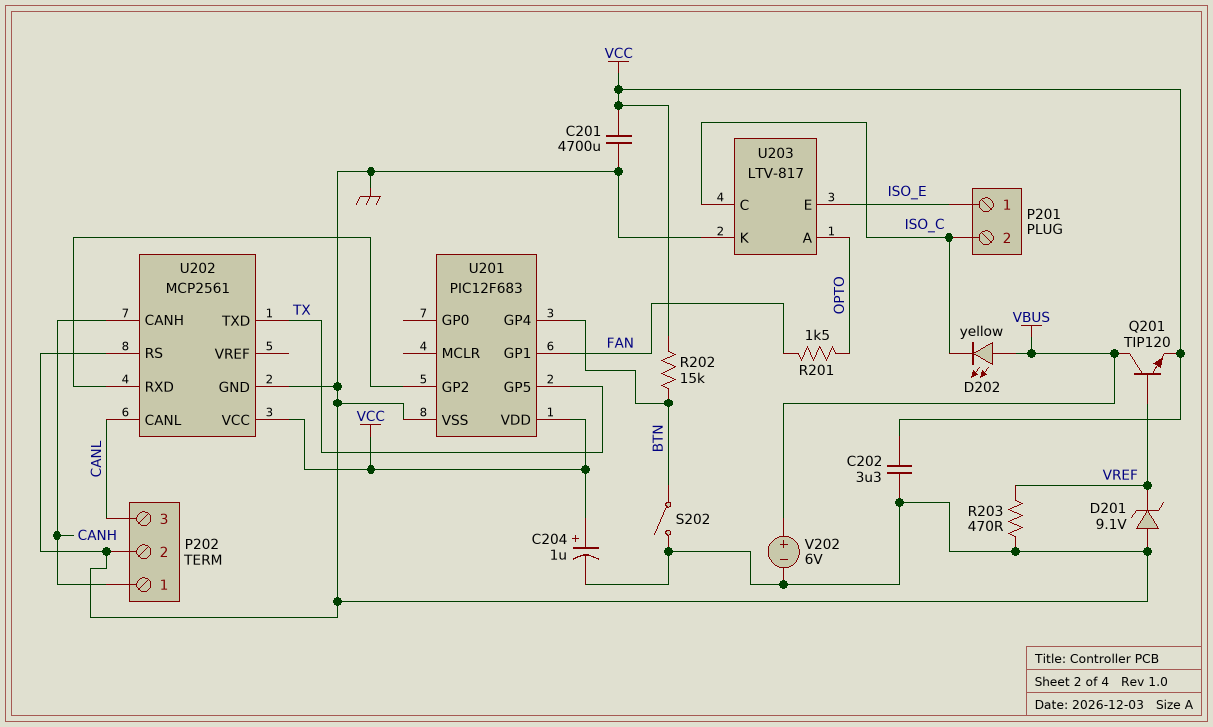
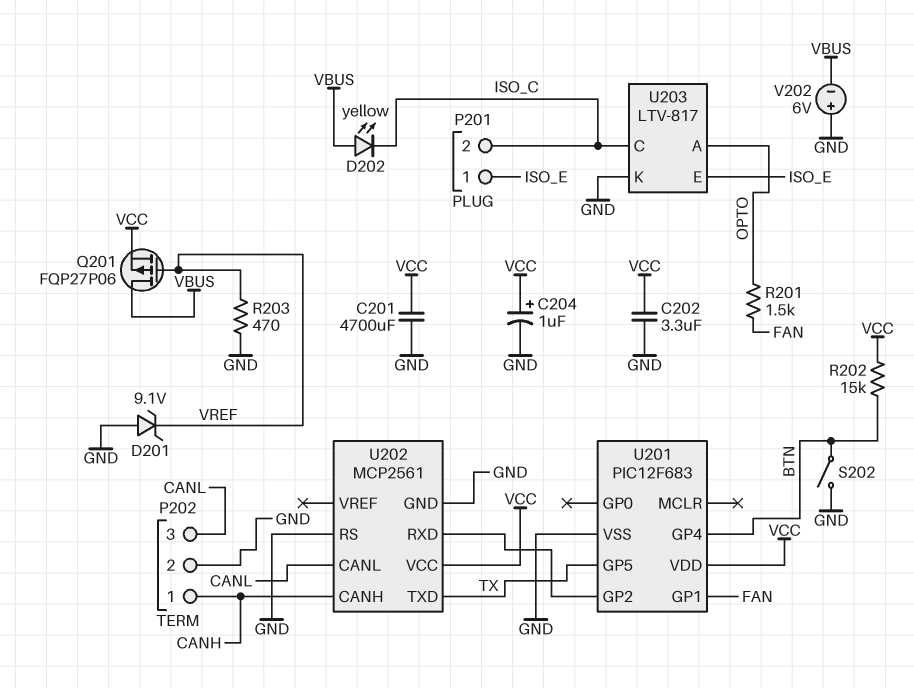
Q201: NPN TIP120 (B VREF, C VBUS, E VCC) -> PMOS FQP27P06 (G VREF, D VBUS, S VCC)
V202: 6V (plus VBUS, minus GND) -> 6V (plus GND, minus VBUS)

